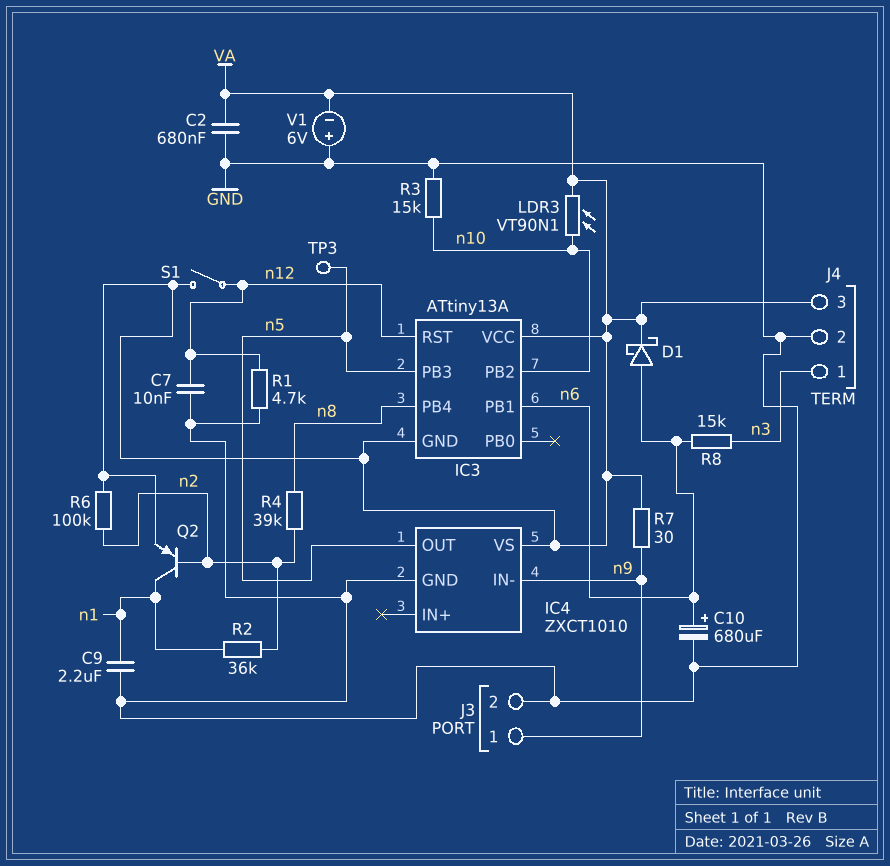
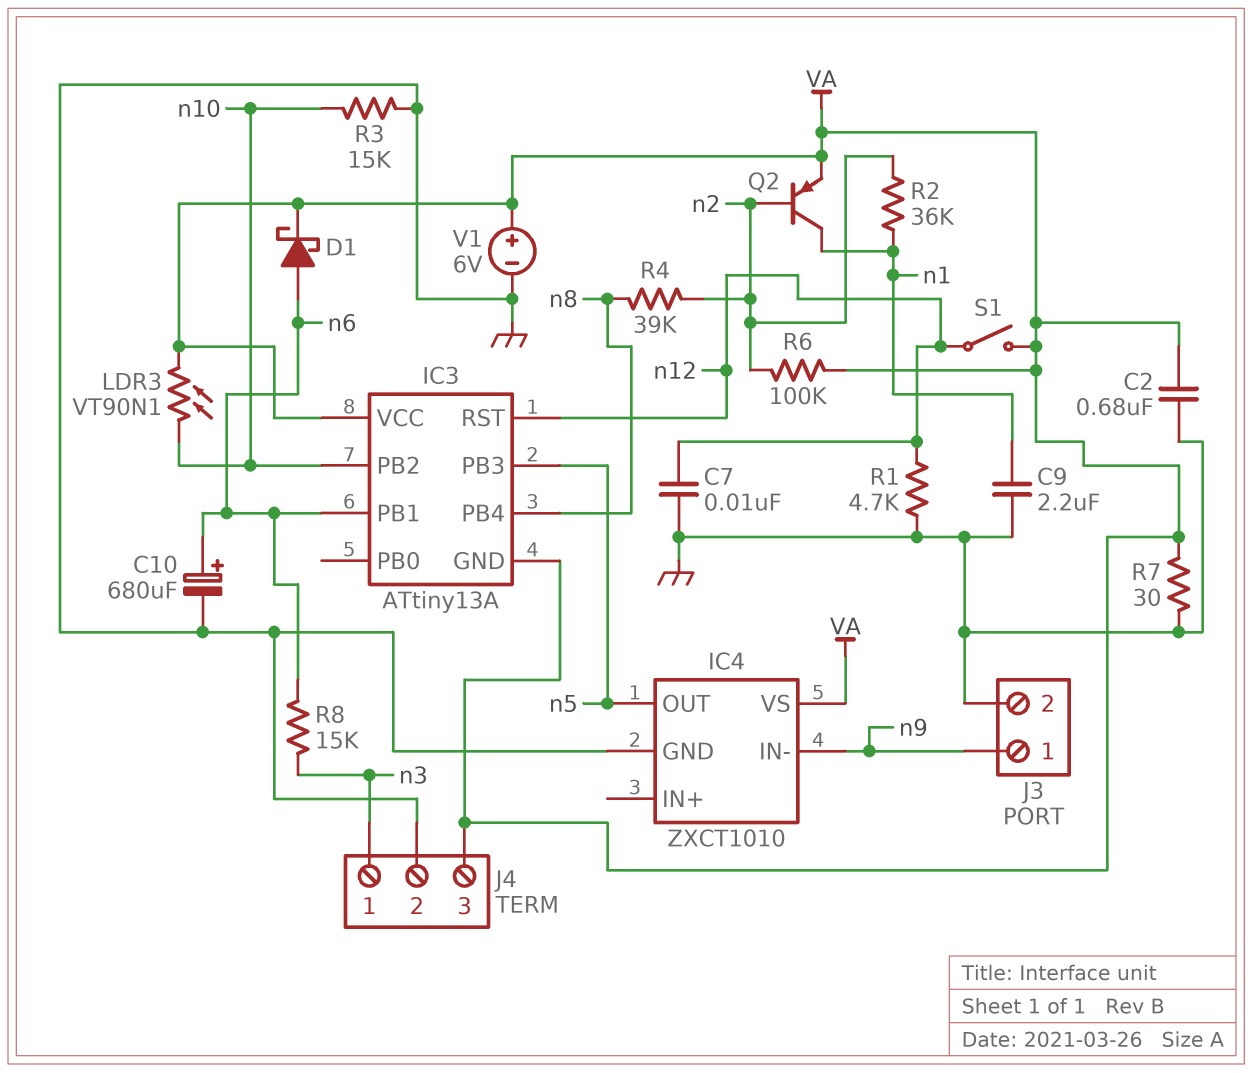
R7: 30 (VA, n9) -> 30 (GND, VA)
TP3: test point (n5) -> none
V1: 6V (plus GND, minus VA) -> 6V (plus VA, minus GND)

